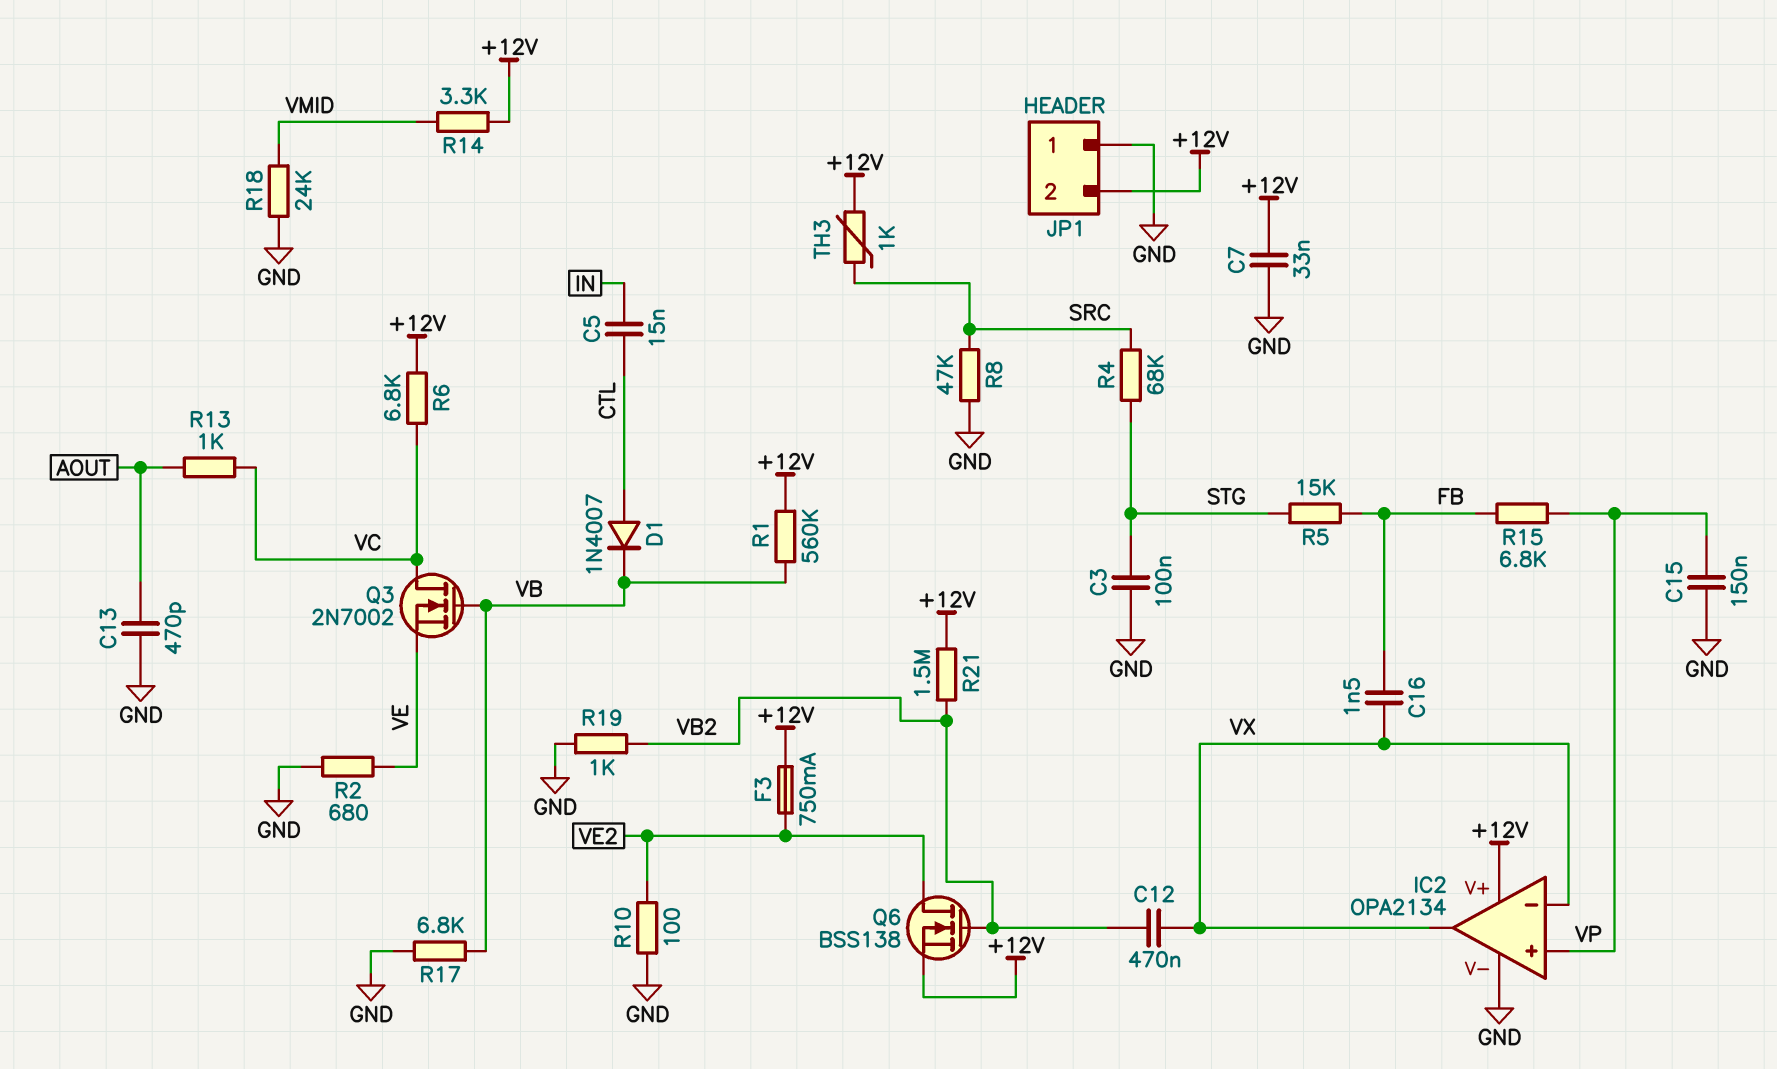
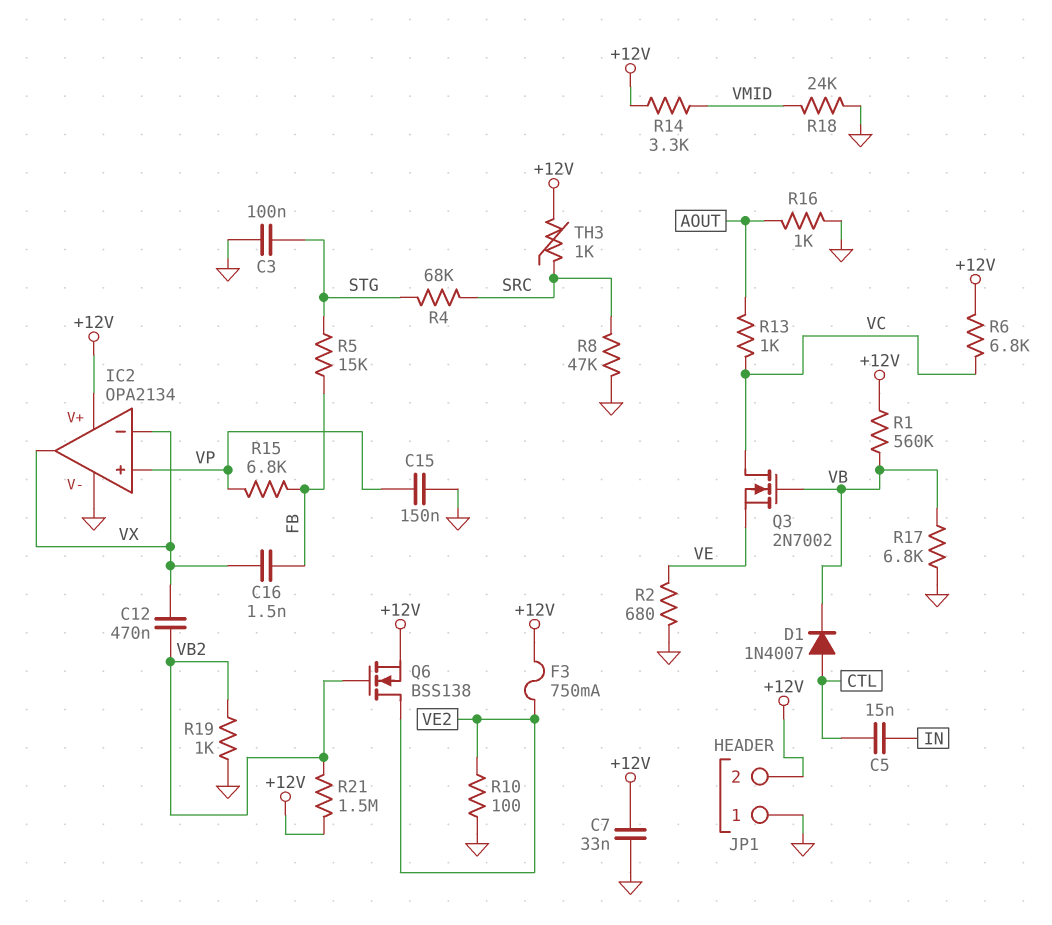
C13: 470pF (AOUT, GND) -> none
R16: none -> 1k (AOUT, GND)

